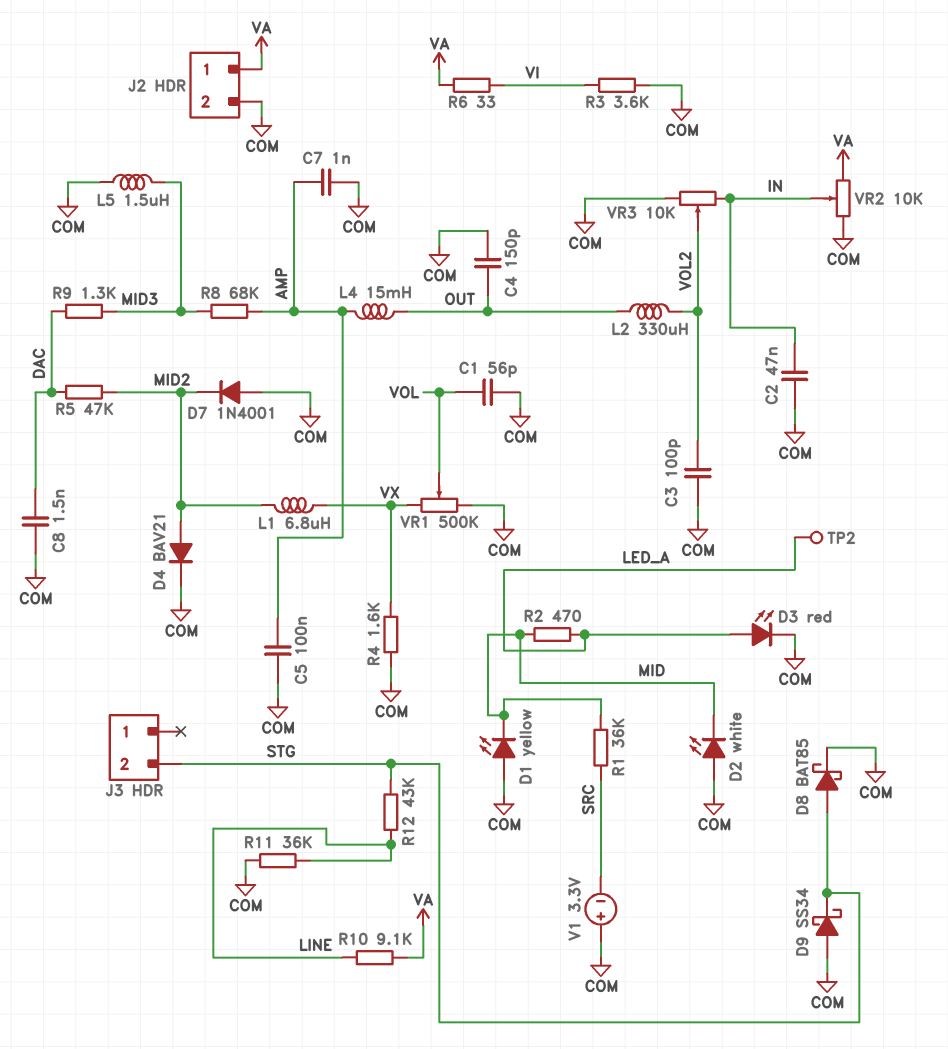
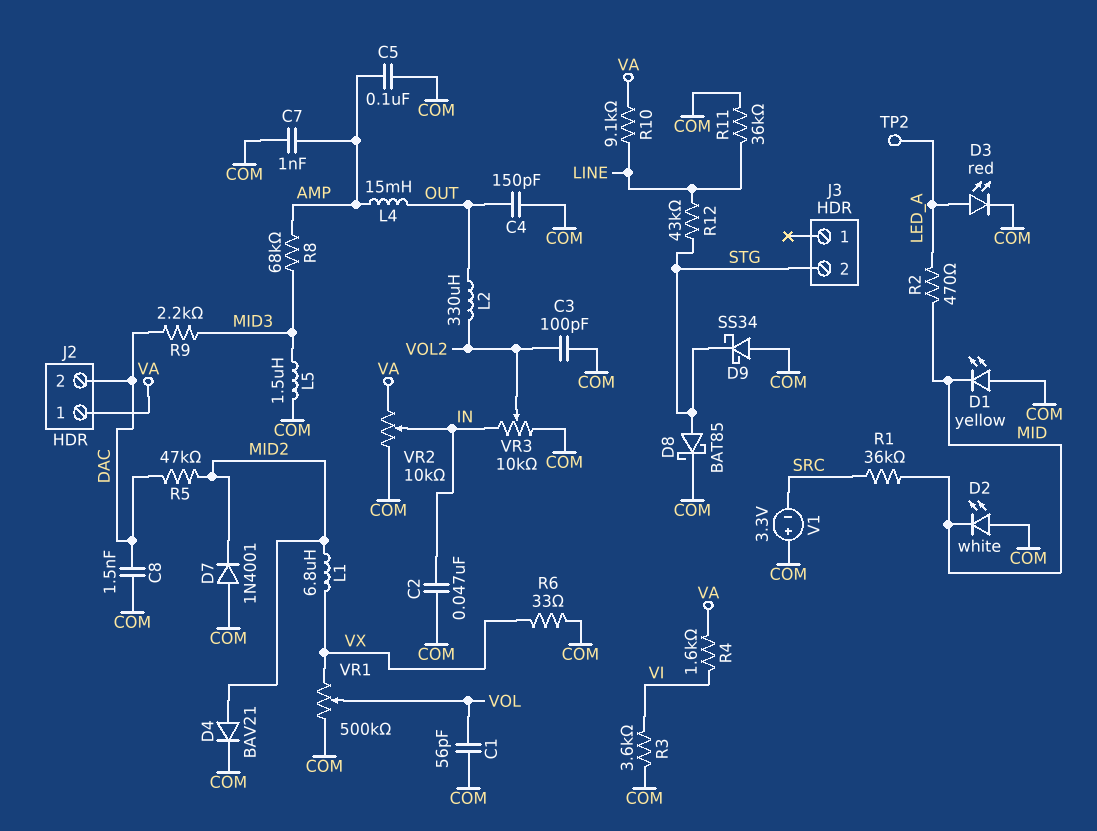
J2 pin 2: COM -> DAC
R4: 1.6k (COM, VX) -> 1.6k (VA, VI)
R6: 33 (VA, VI) -> 33 (COM, VX)
R9: 1.3k (DAC, MID3) -> 2.2k (DAC, MID3)

